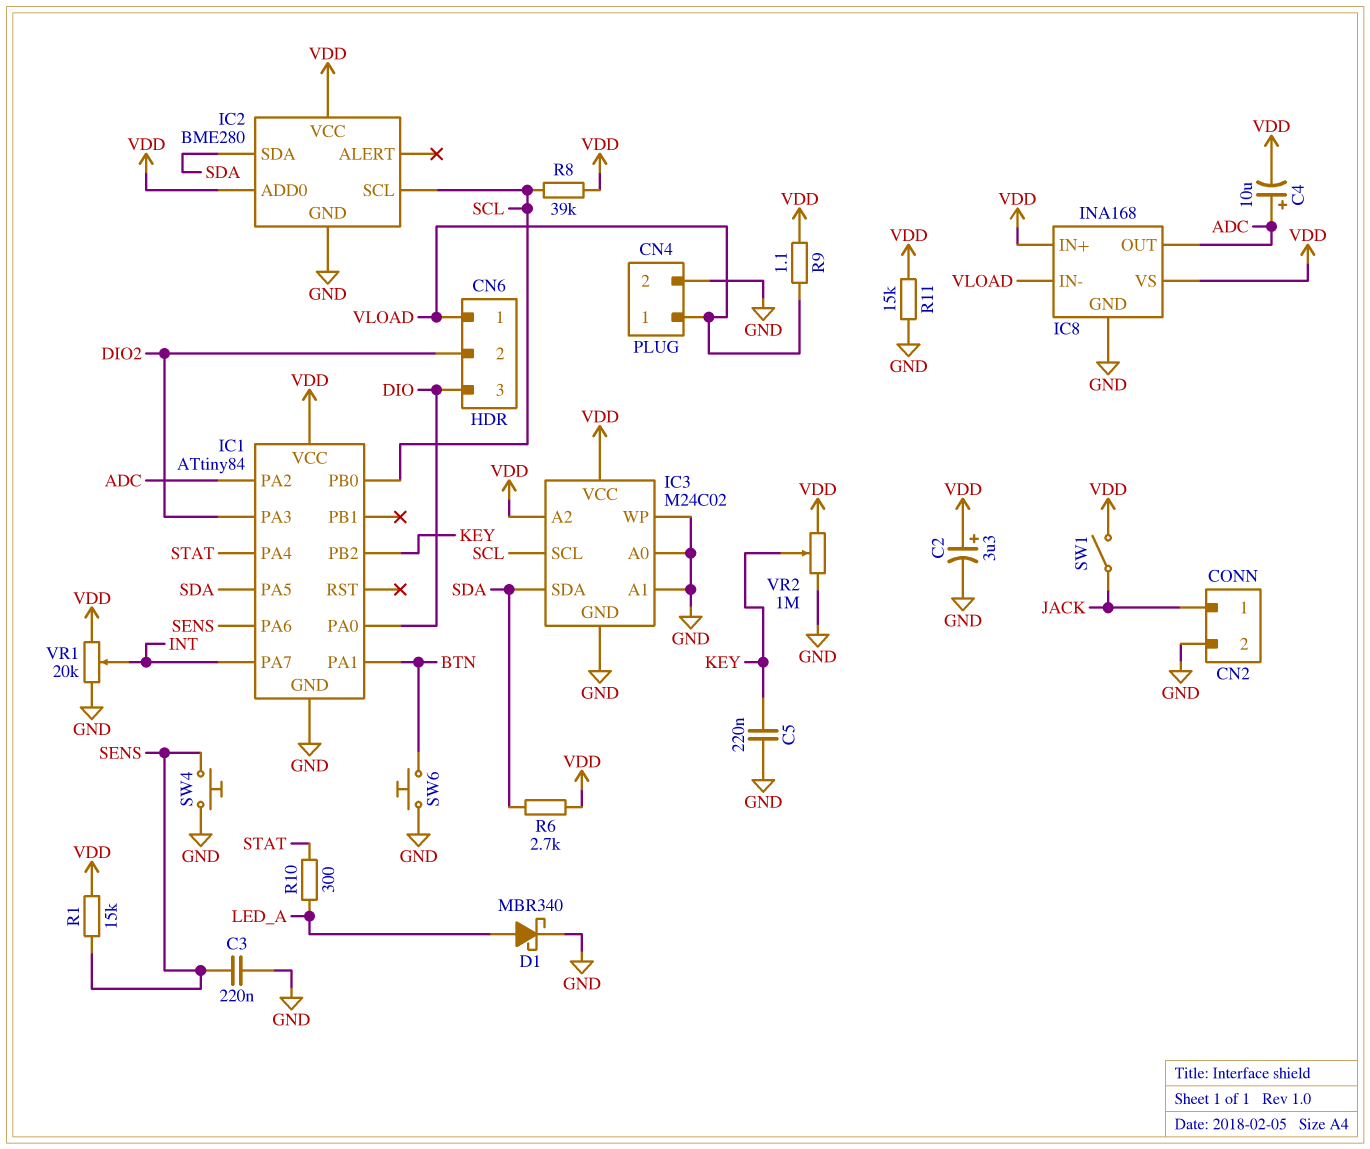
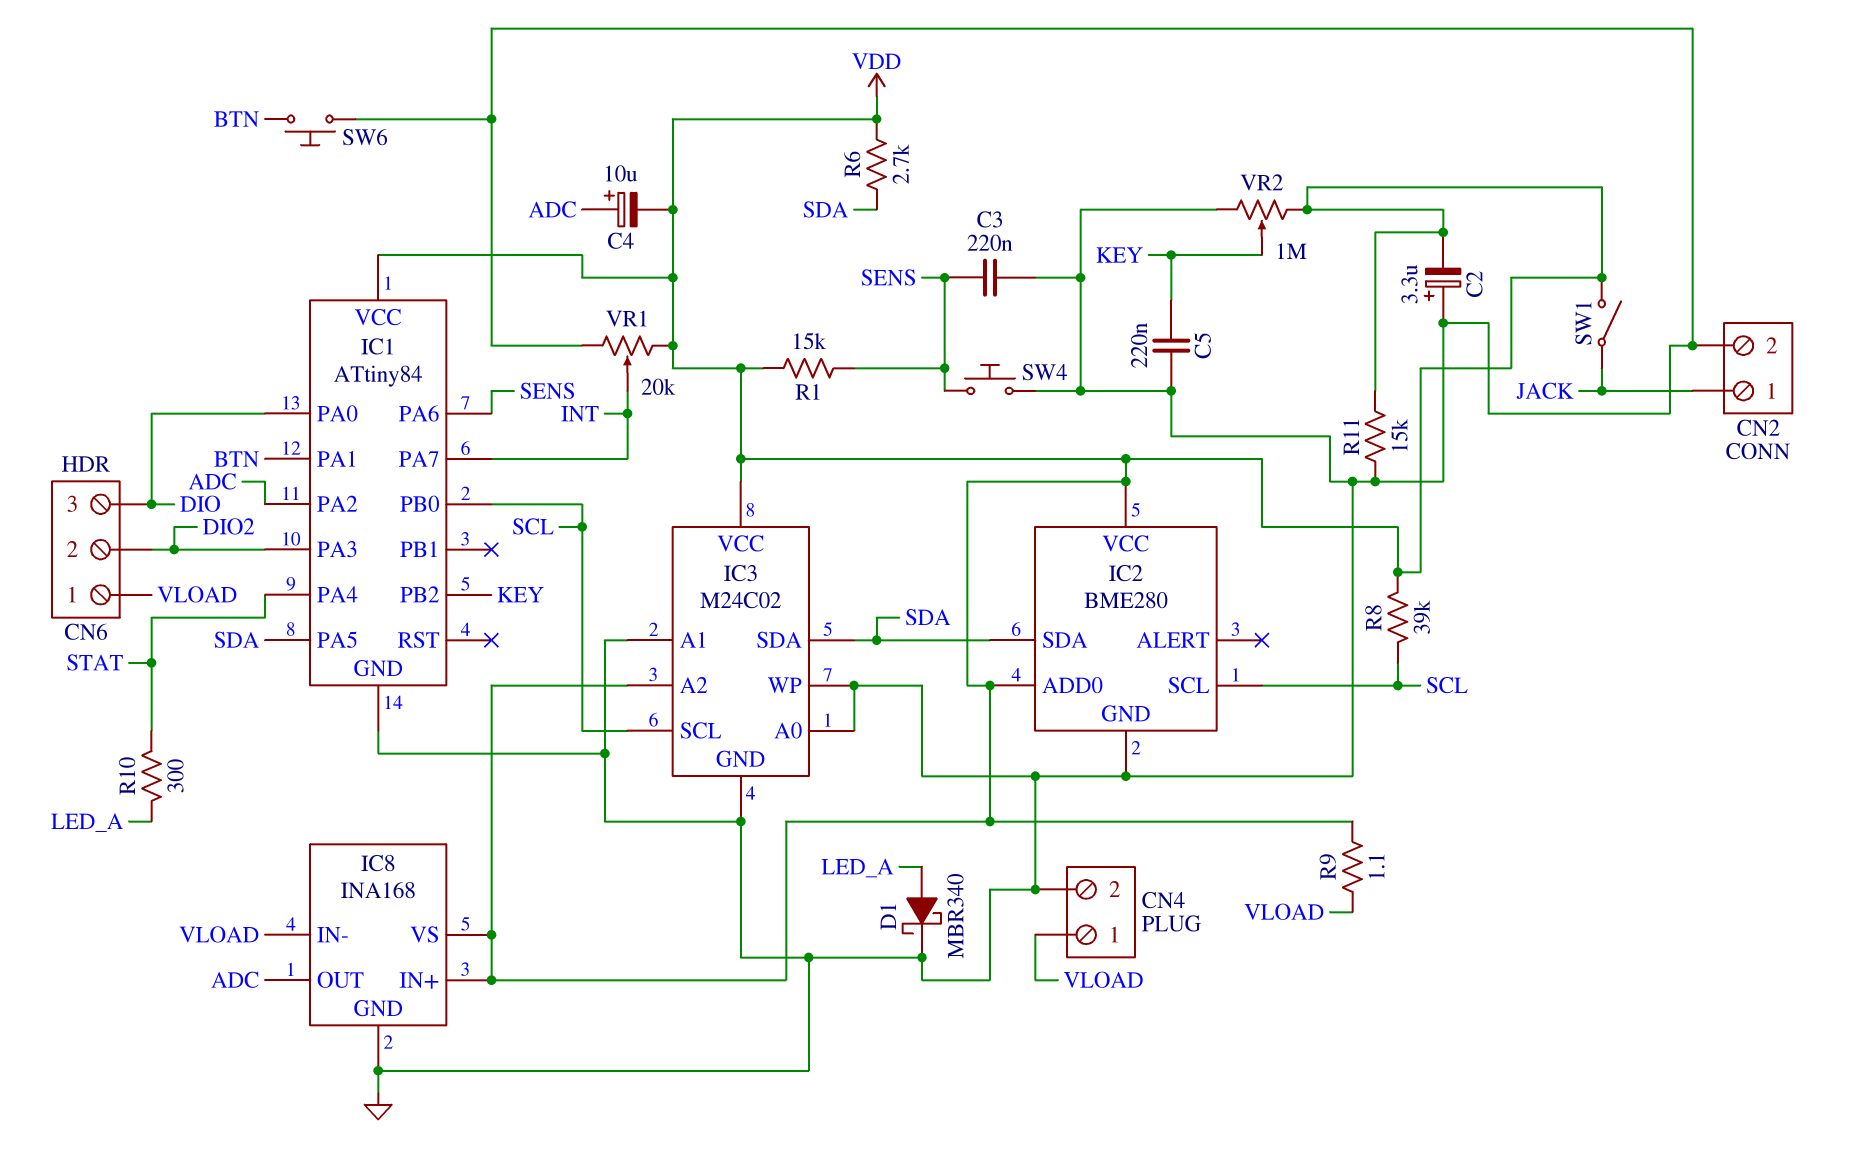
C2: 3.3uF (plus VDD, minus GND) -> 3.3uF (plus GND, minus VDD)

